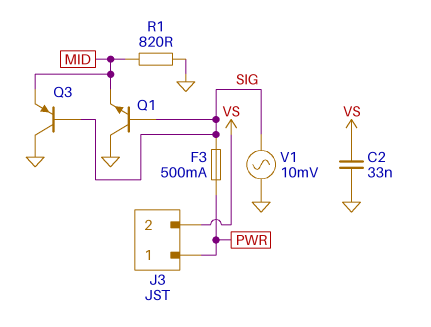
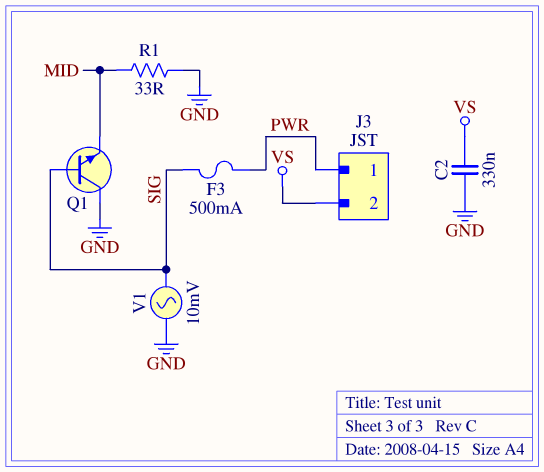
C2: 33nF (GND, VS) -> 330nF (GND, VS)
Q3: PNP (B SIG, C GND, E MID) -> none
R1: 820 (GND, MID) -> 33 (GND, MID)

